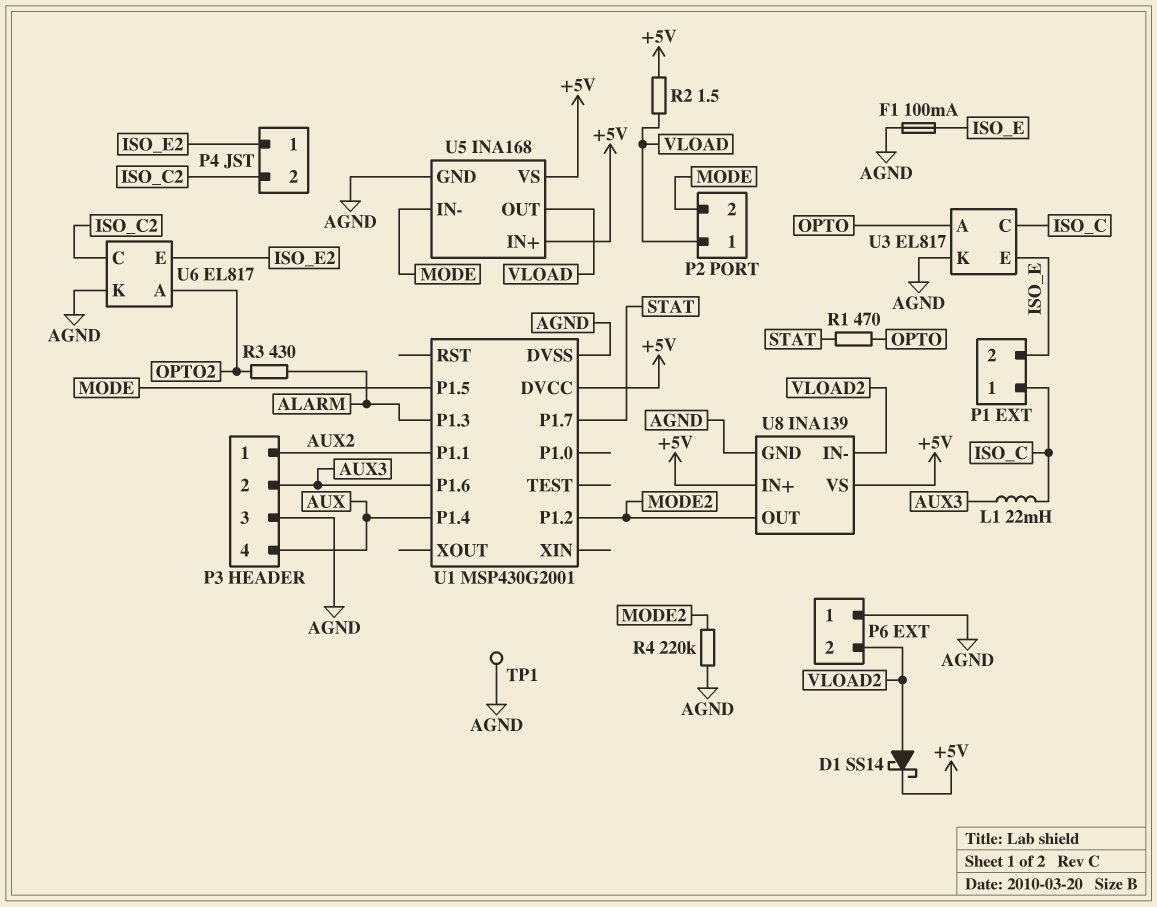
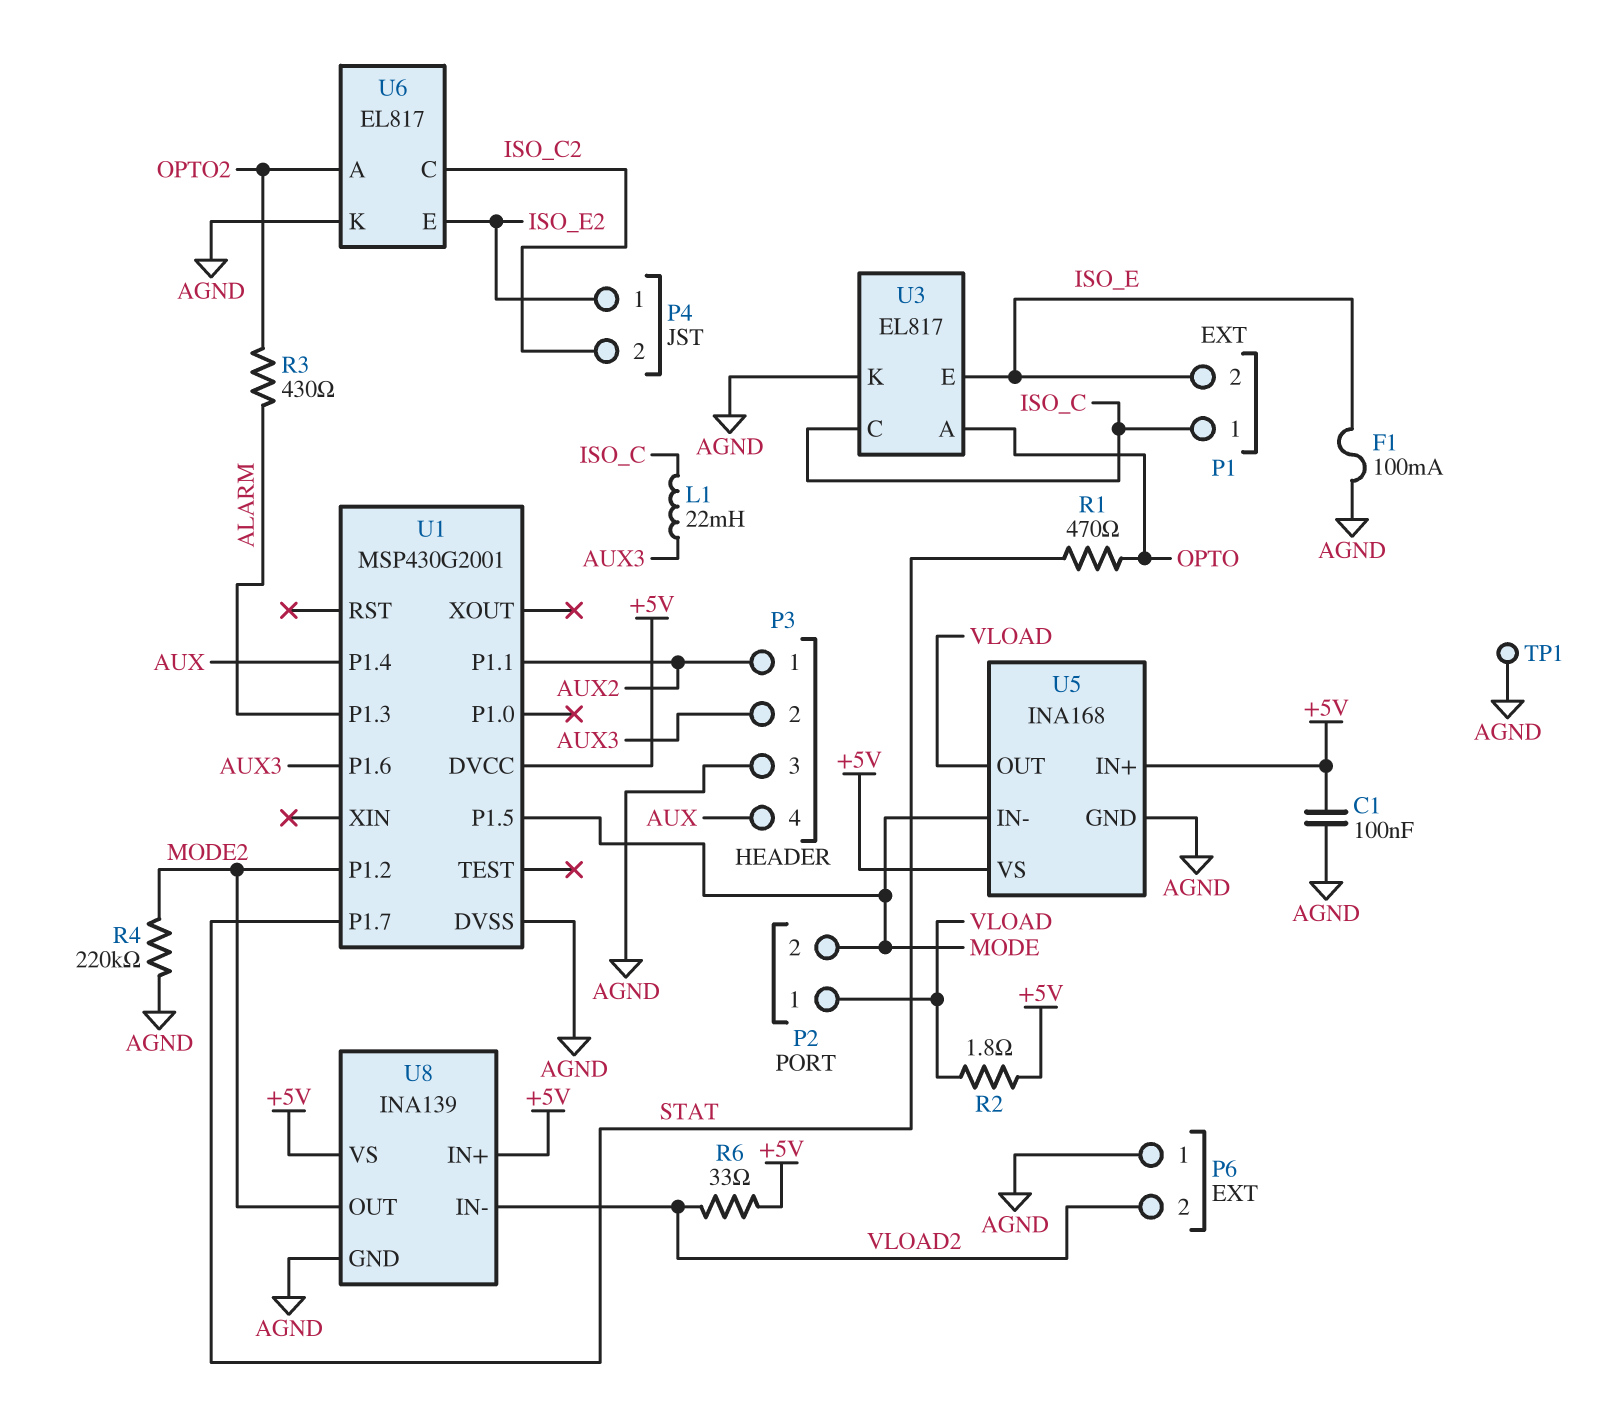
C1: none -> 100nF (+5V, AGND)
D1: schottky SS14 (A VLOAD2, K +5V) -> none
R2: 1.5 (+5V, VLOAD) -> 1.8 (+5V, VLOAD)
R6: none -> 33 (+5V, VLOAD2)

